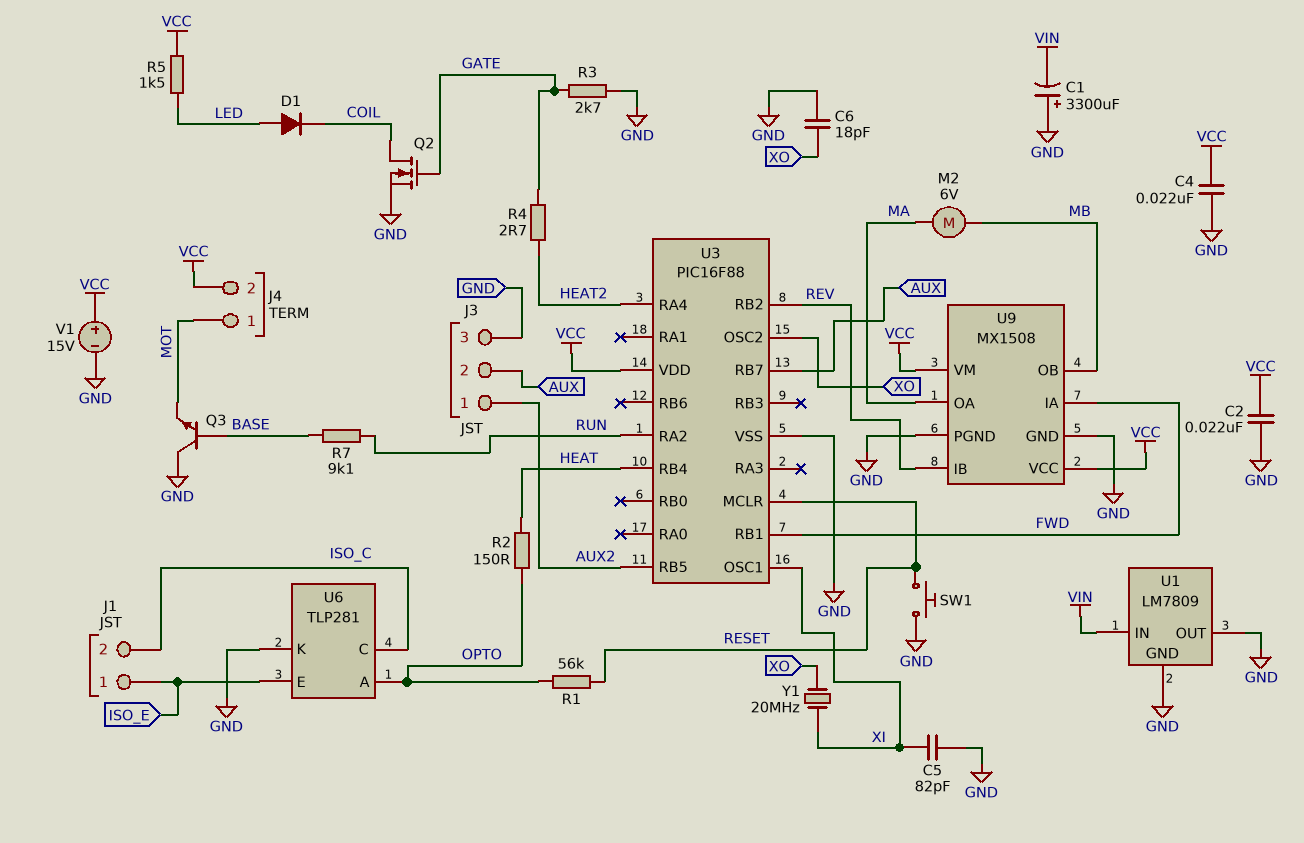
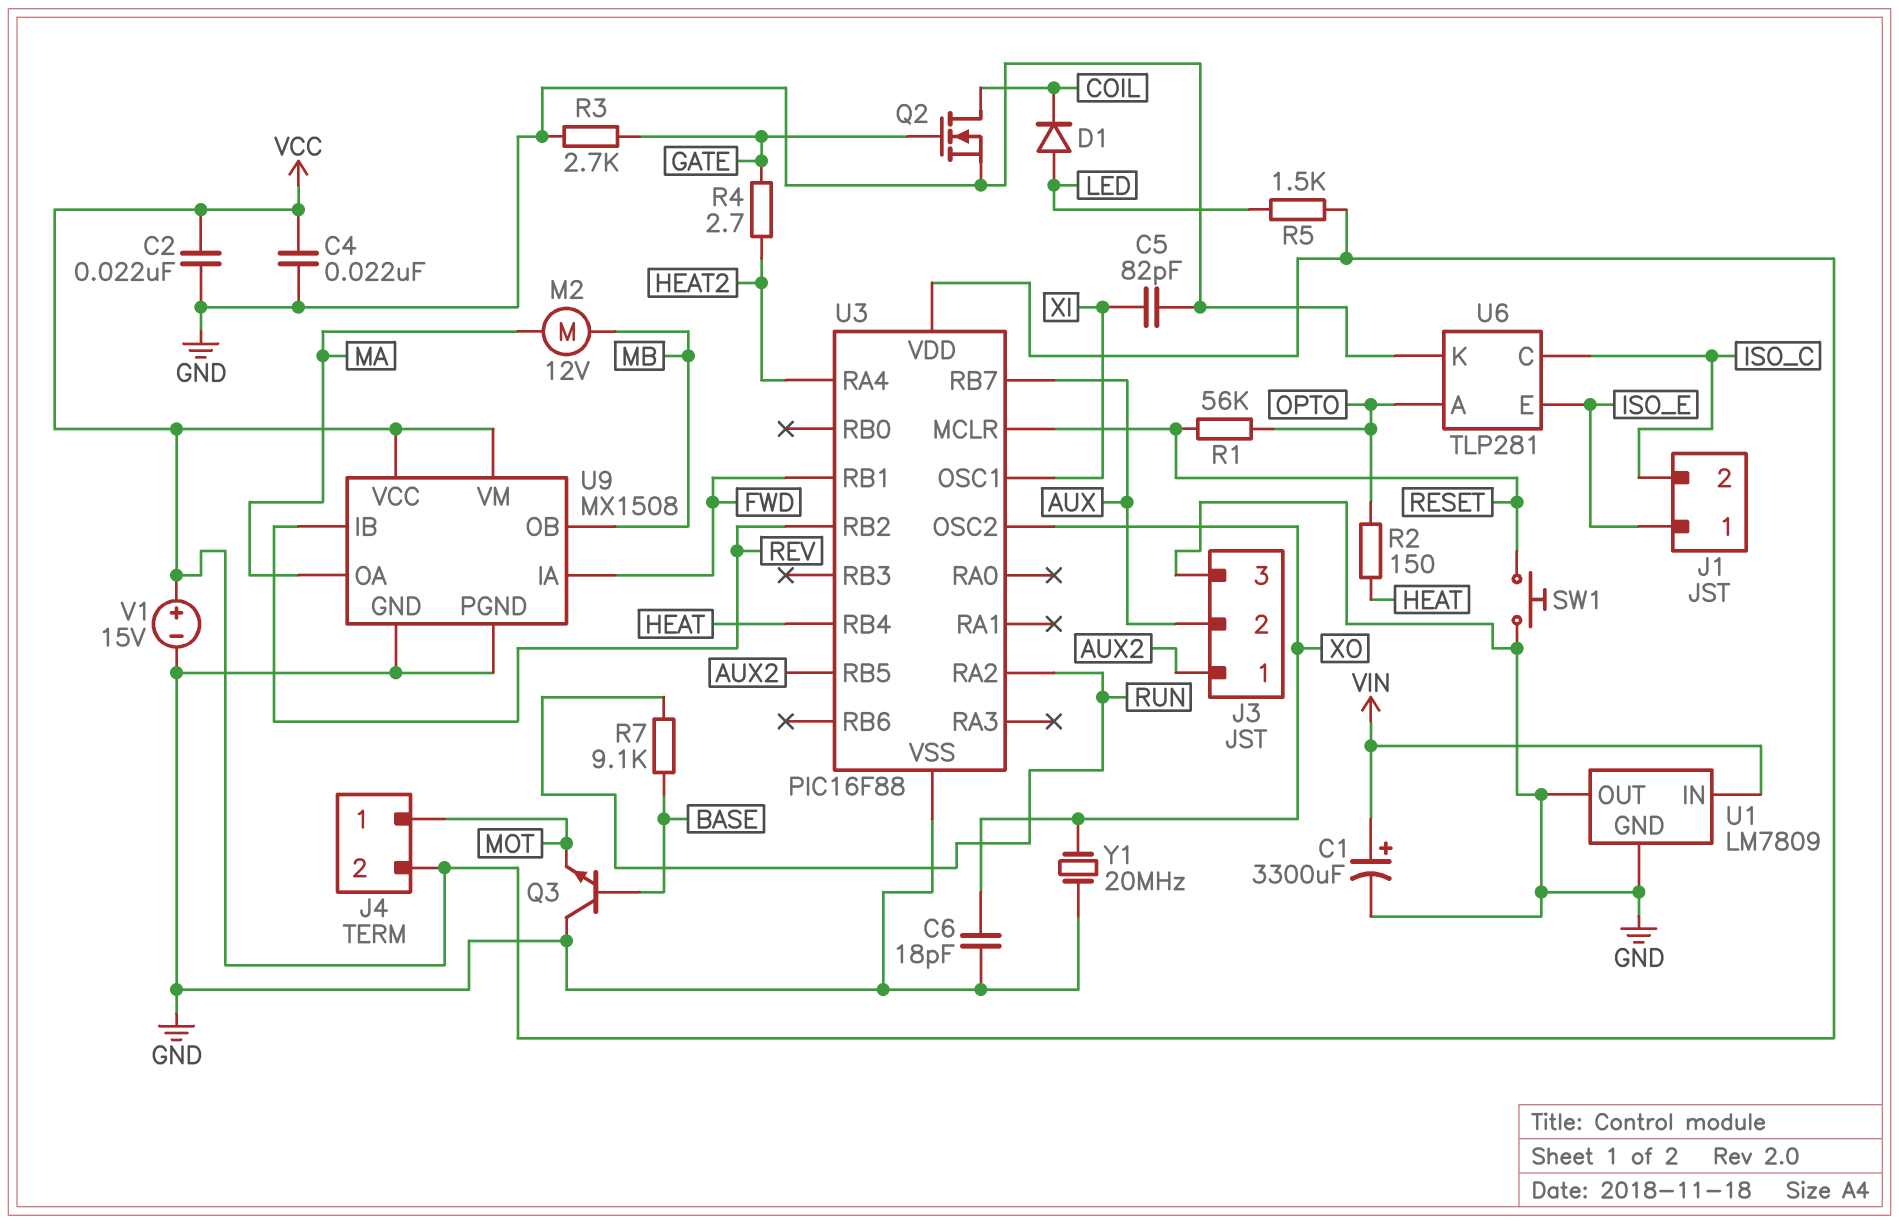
C1: 3300uF (plus GND, minus VIN) -> 3300uF (plus VIN, minus GND)
M2: motor 6V (MA, MB) -> motor 12V (MA, MB)
Y1: 20MHz (XI, XO) -> 20MHz (GND, XO)

